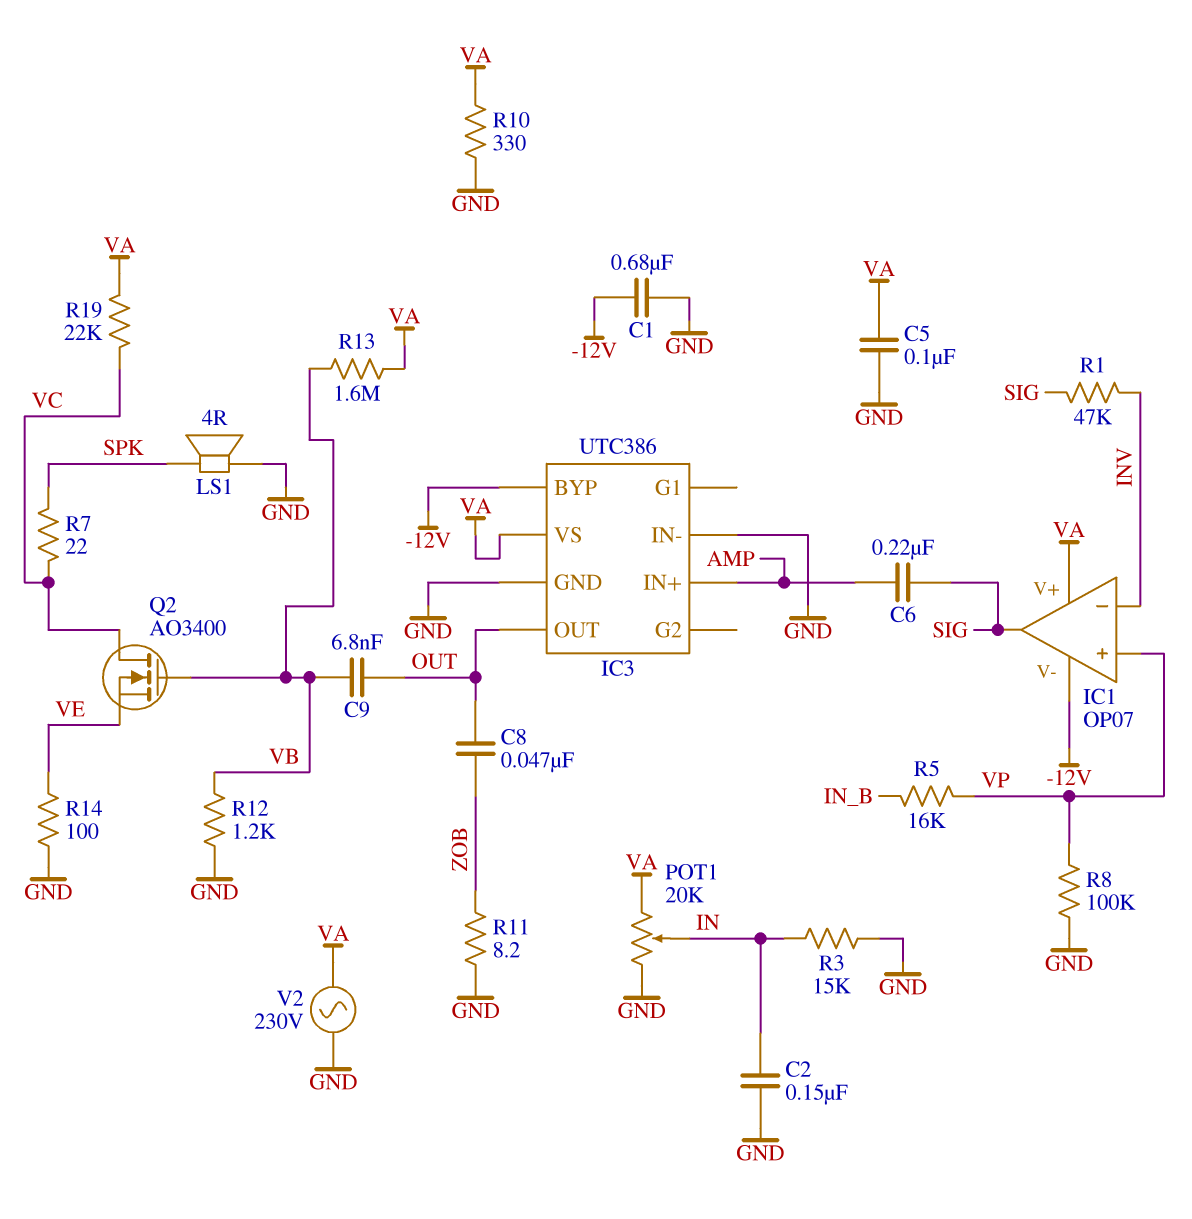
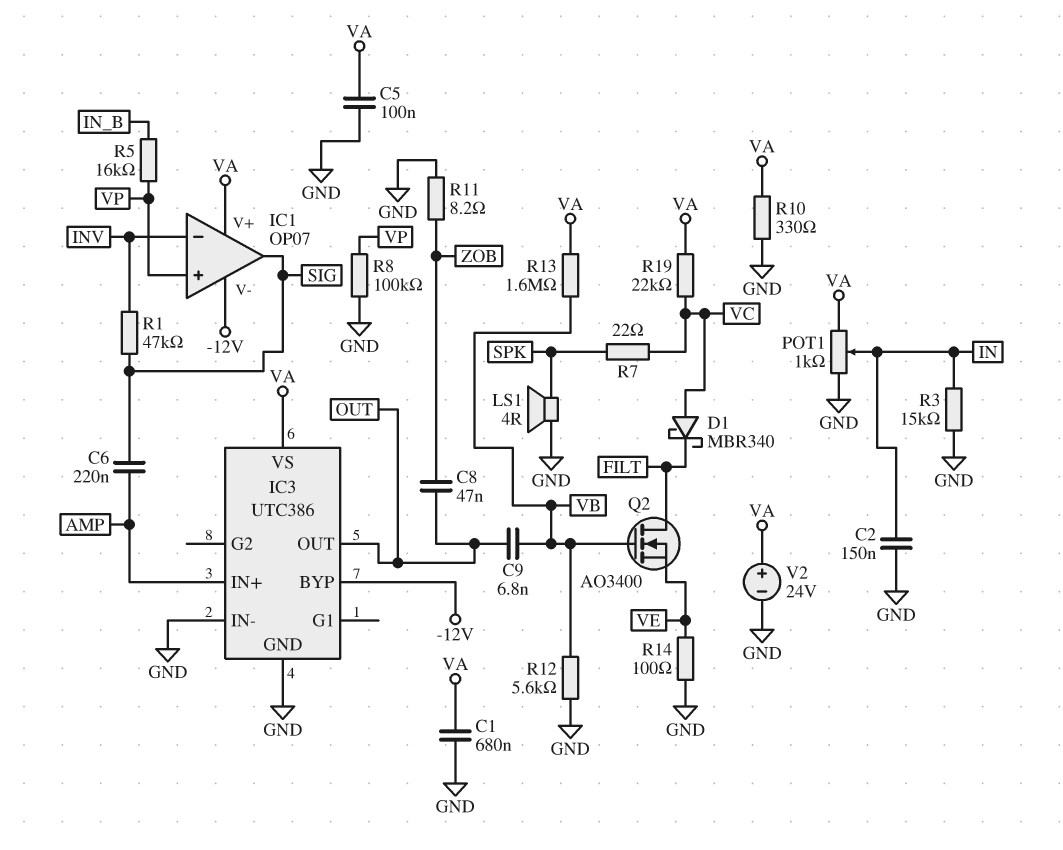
C1: 680nF (-12V, GND) -> 680nF (GND, VA)
D1: none -> schottky MBR340 (A VC, K FILT)
POT1: 20k (GND, VA, wiper IN) -> 1k (GND, VA, wiper IN)
Q2: NMOS AO3400 (G VB, D VC, S VE) -> NMOS AO3400 (G VB, D FILT, S VE)
R12: 1.2k (GND, VB) -> 5.6k (GND, VB)
V2: AC 230V (GND, VA) -> 24V (plus VA, minus GND)

